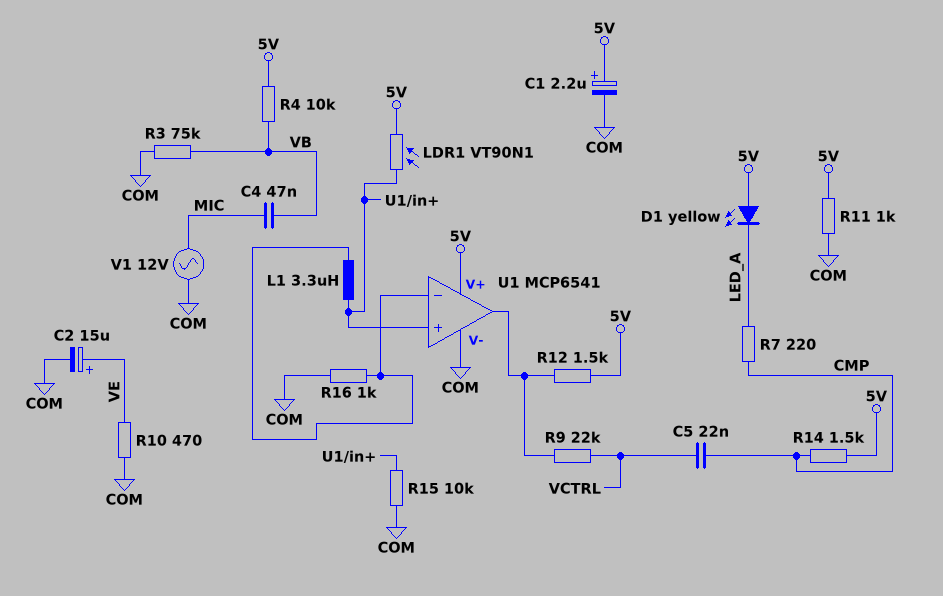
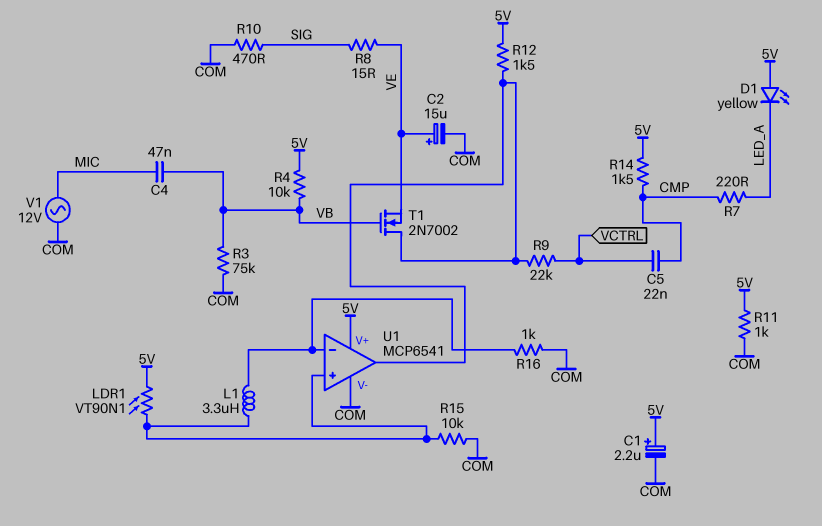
R8: none -> 15 (SIG, VE)
R10: 470 (COM, VE) -> 470 (COM, SIG)
T1: none -> NMOS 2N7002 (G VB, D U1/out, S VE)

